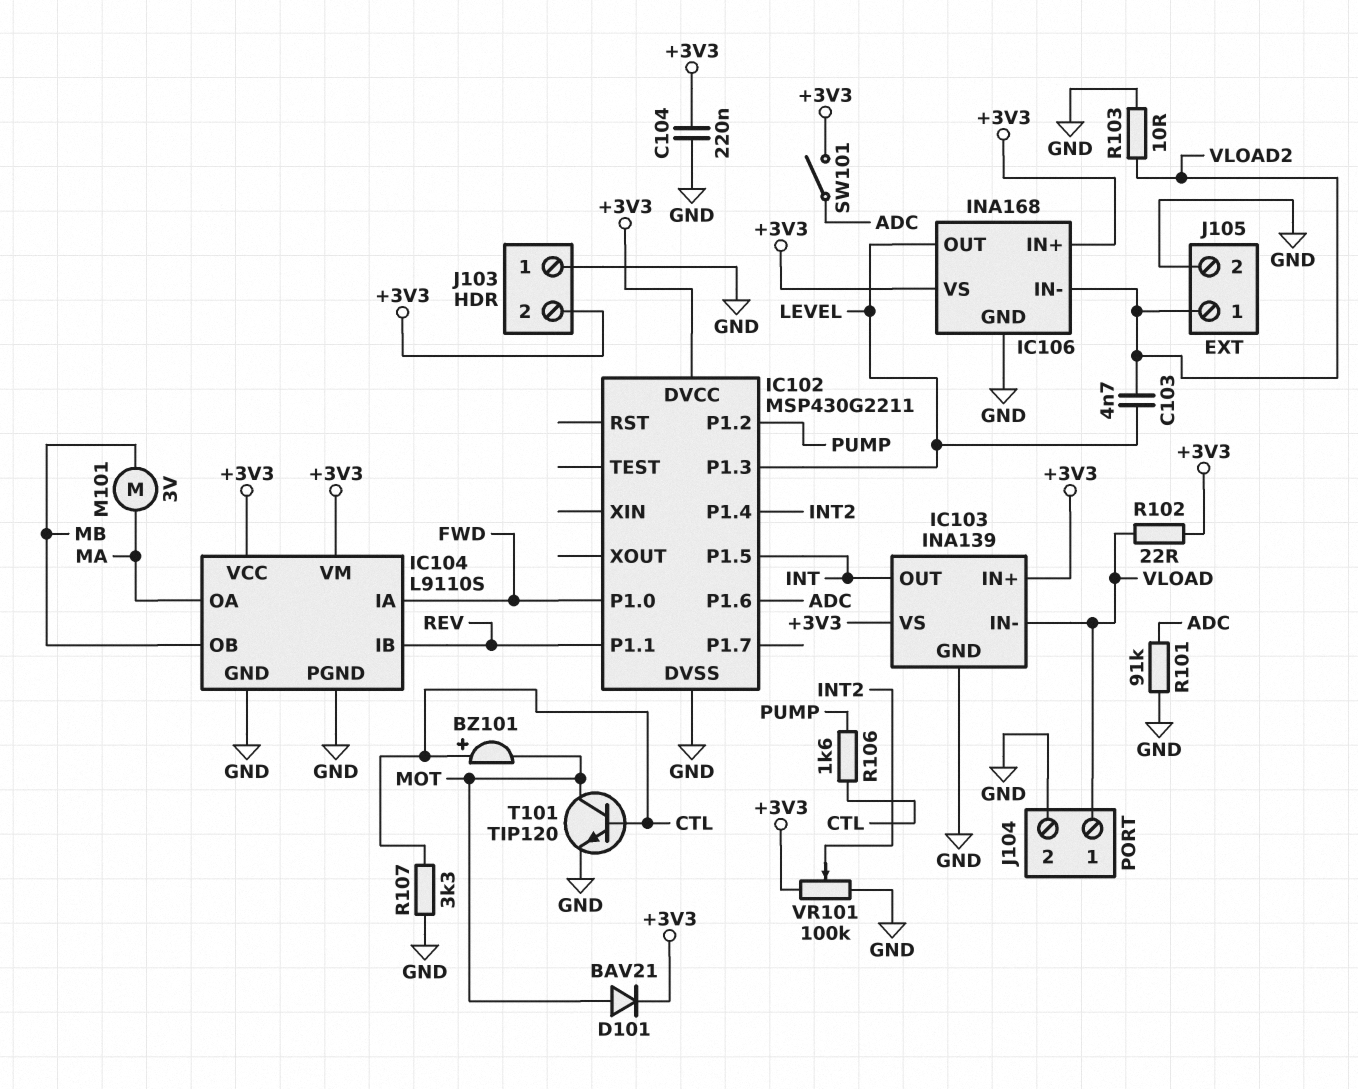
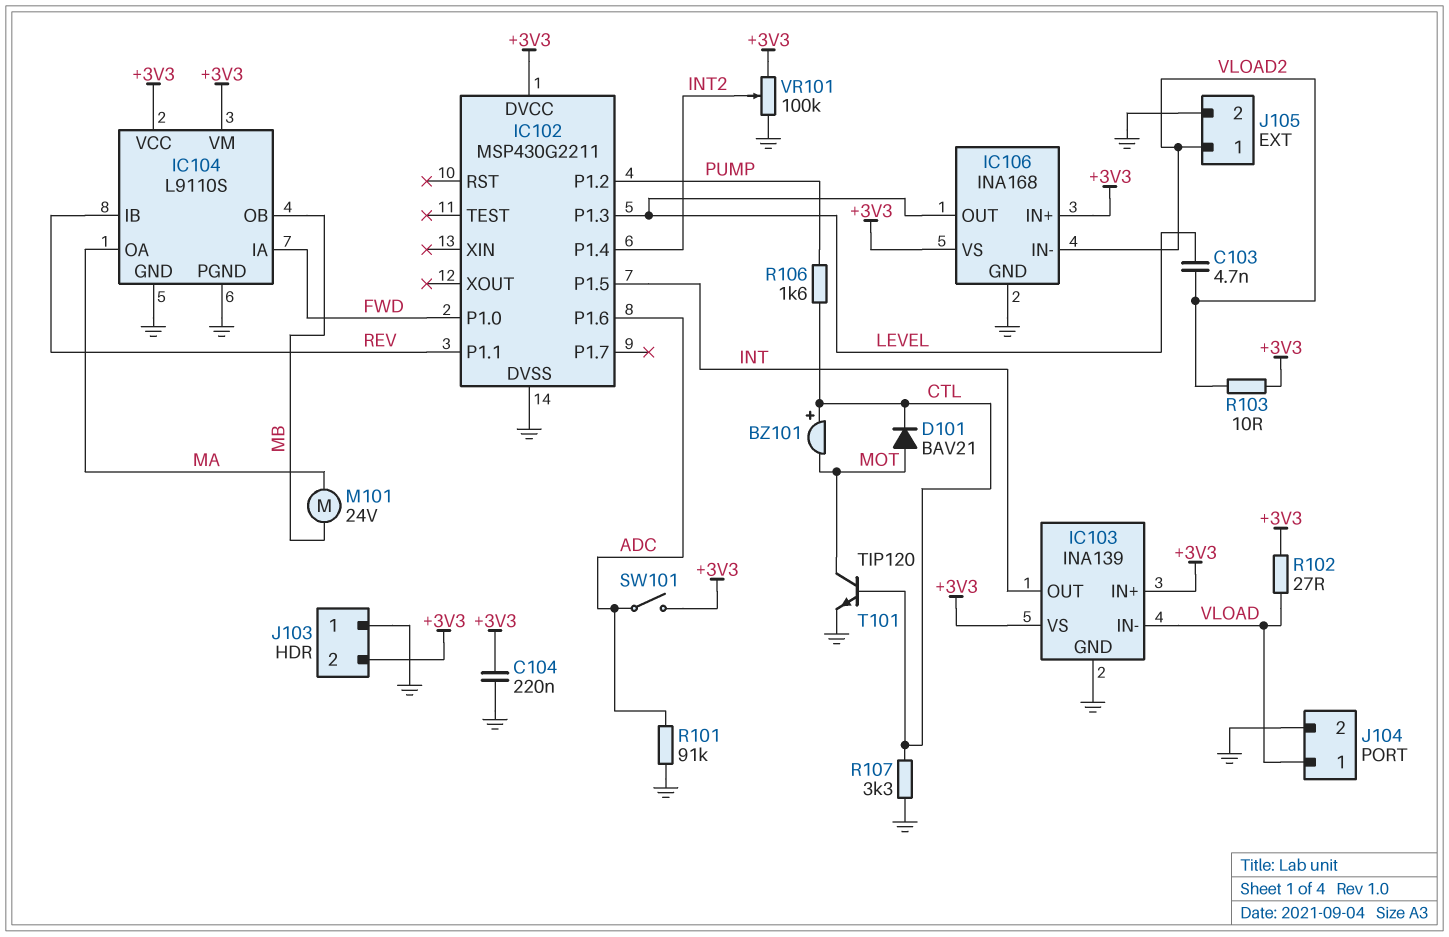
D101: diode BAV21 (A MOT, K +3V3) -> diode BAV21 (A MOT, K CTL)
M101: motor 3V (MA, MB) -> motor 24V (MA, MB)
R102: 22 (+3V3, VLOAD) -> 27 (+3V3, VLOAD)
R103: 10 (GND, VLOAD2) -> 10 (+3V3, VLOAD2)

